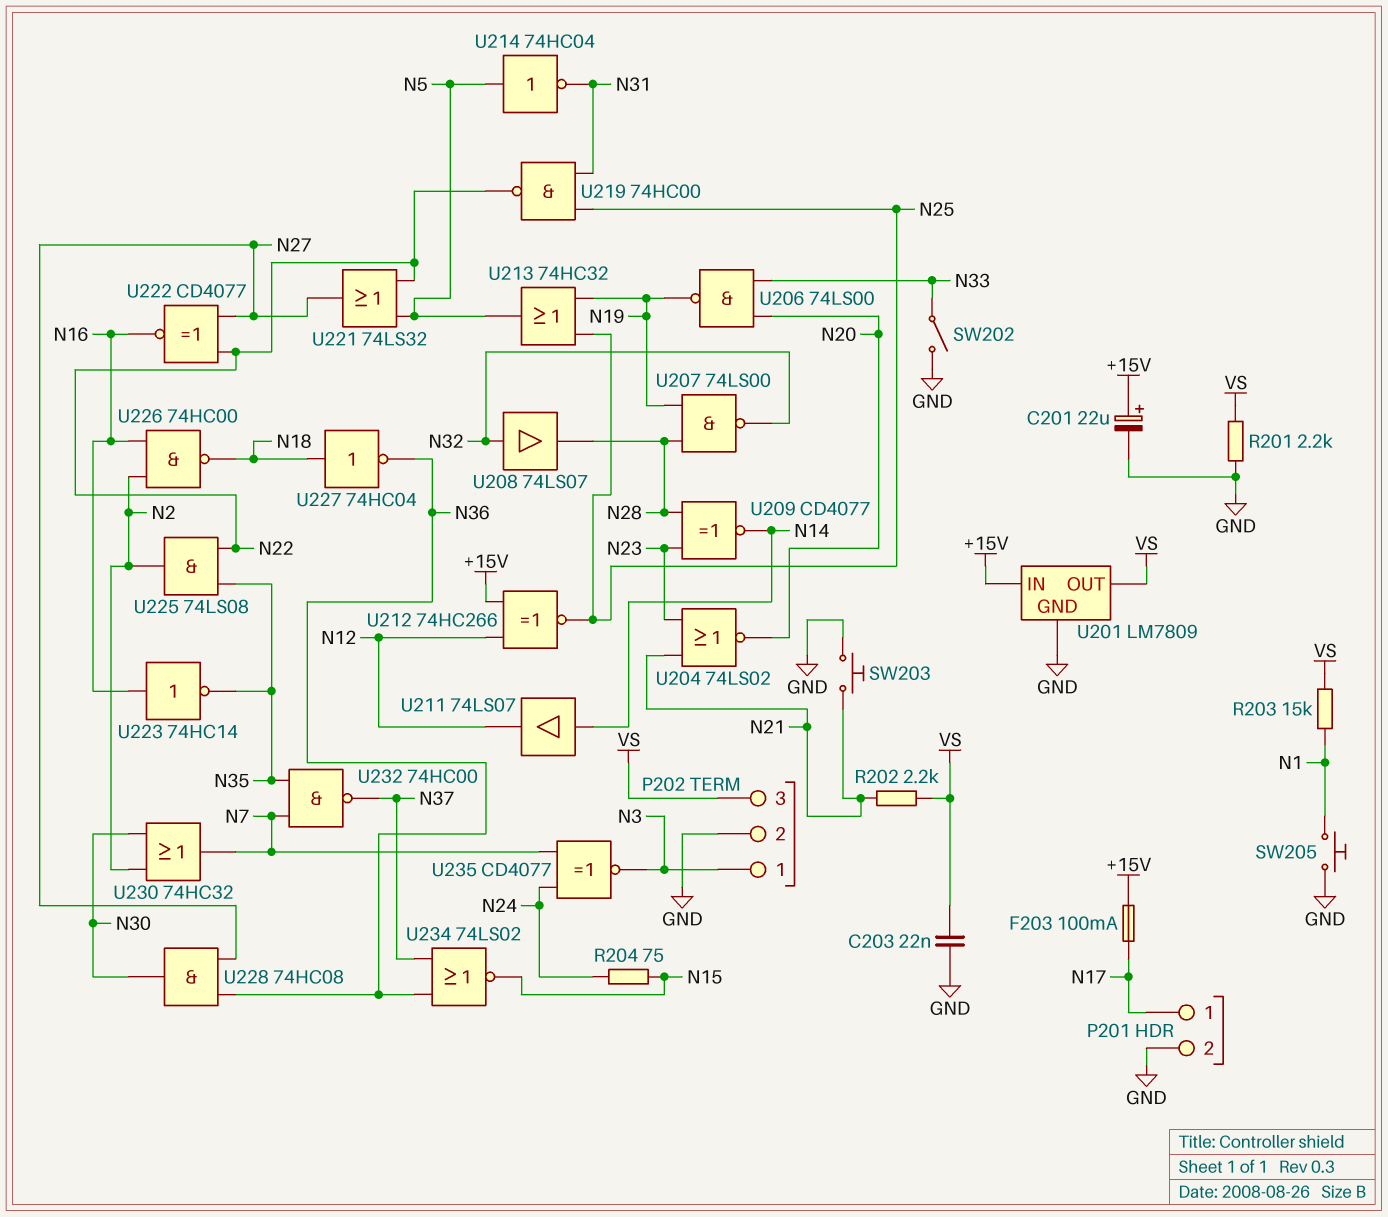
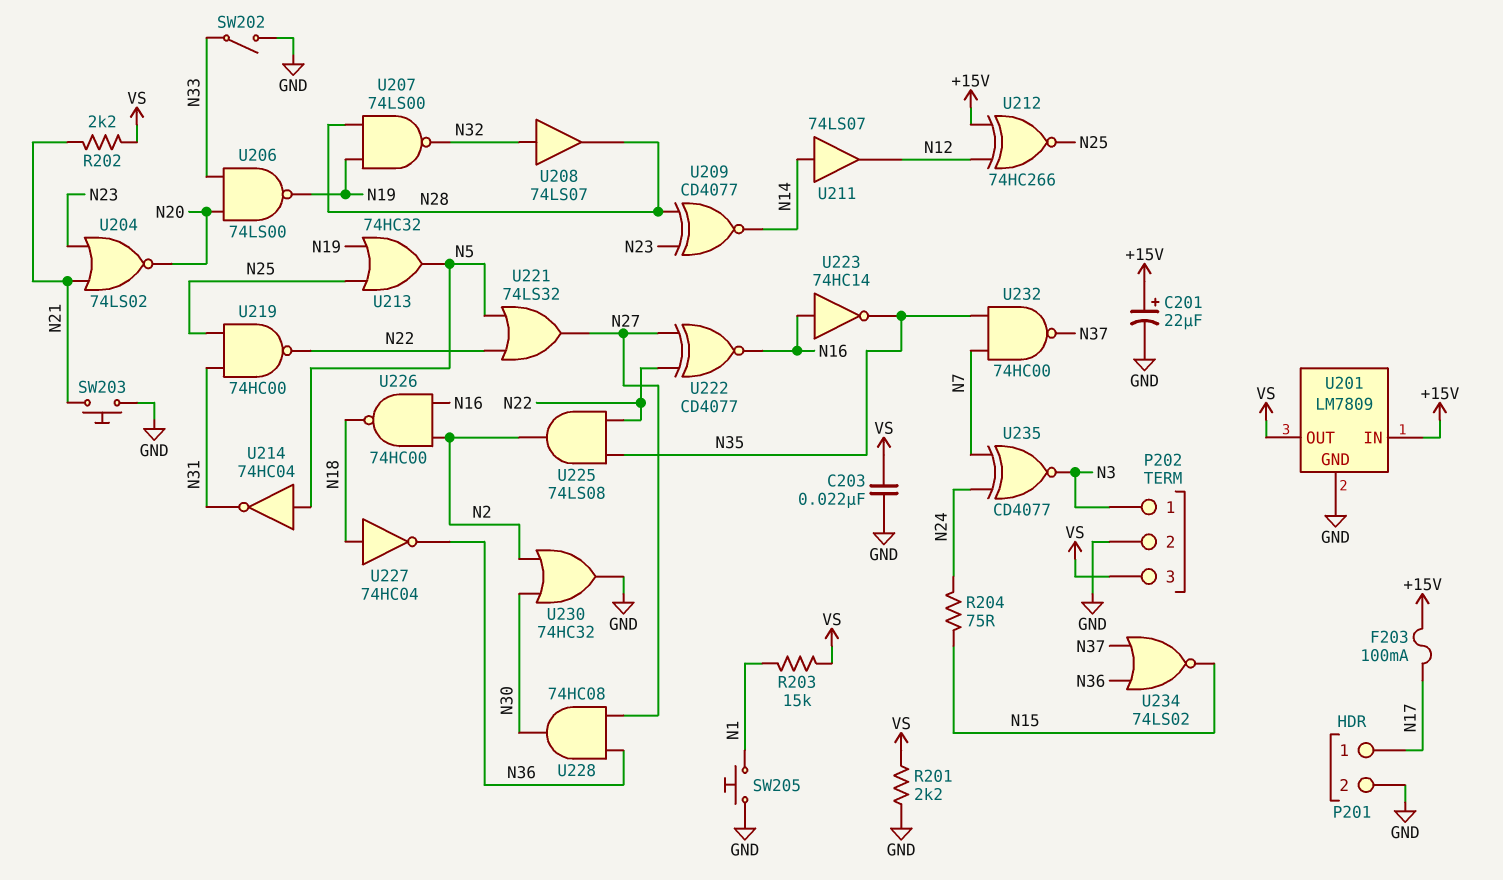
U230: OR 74HC32 (in N2, in N30, out N7) -> OR 74HC32 (in N2, in N30, out GND)

